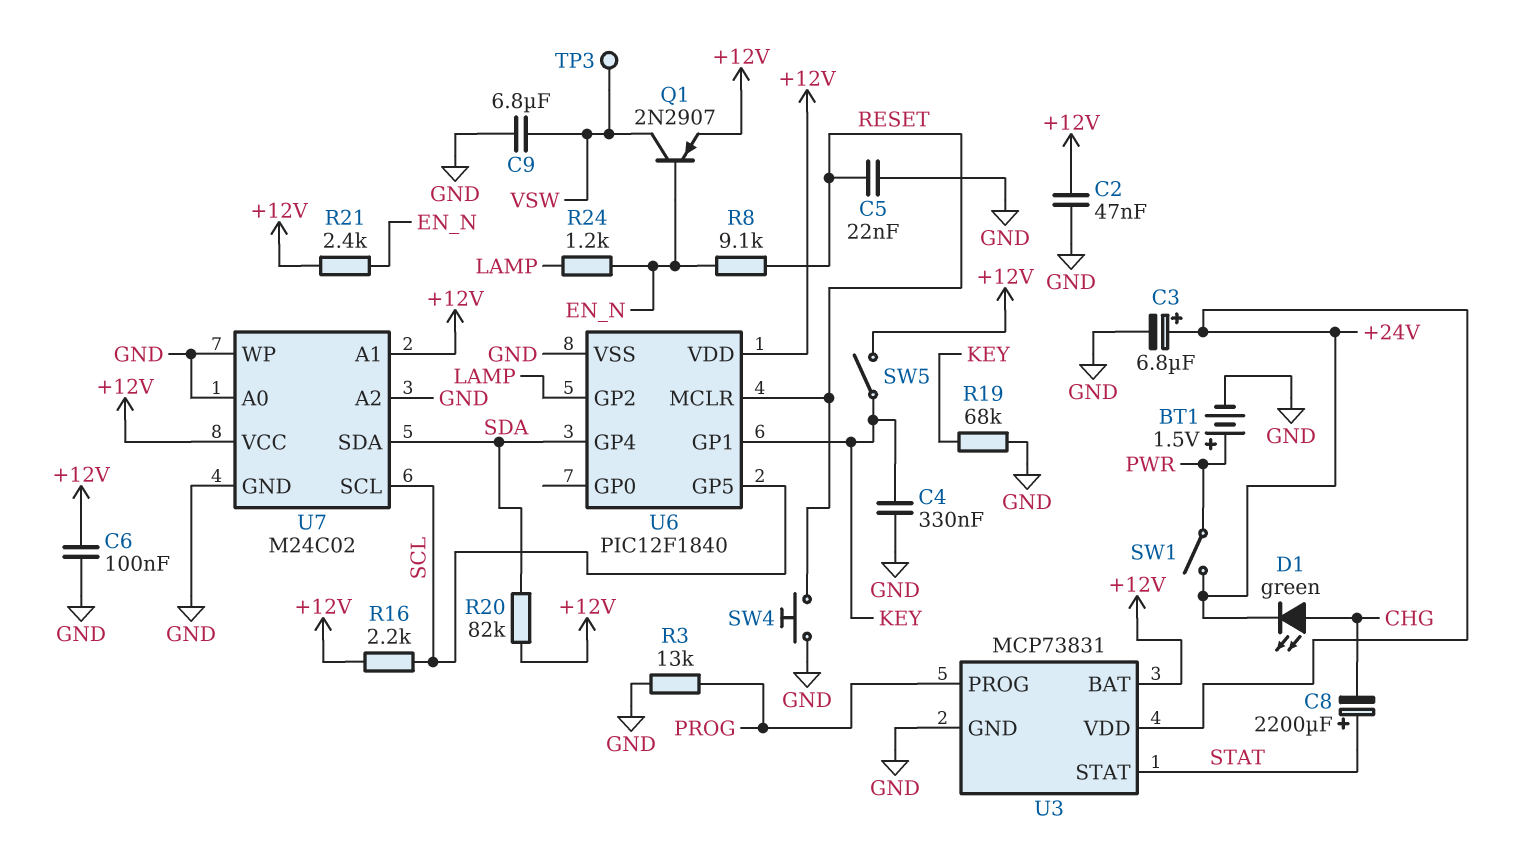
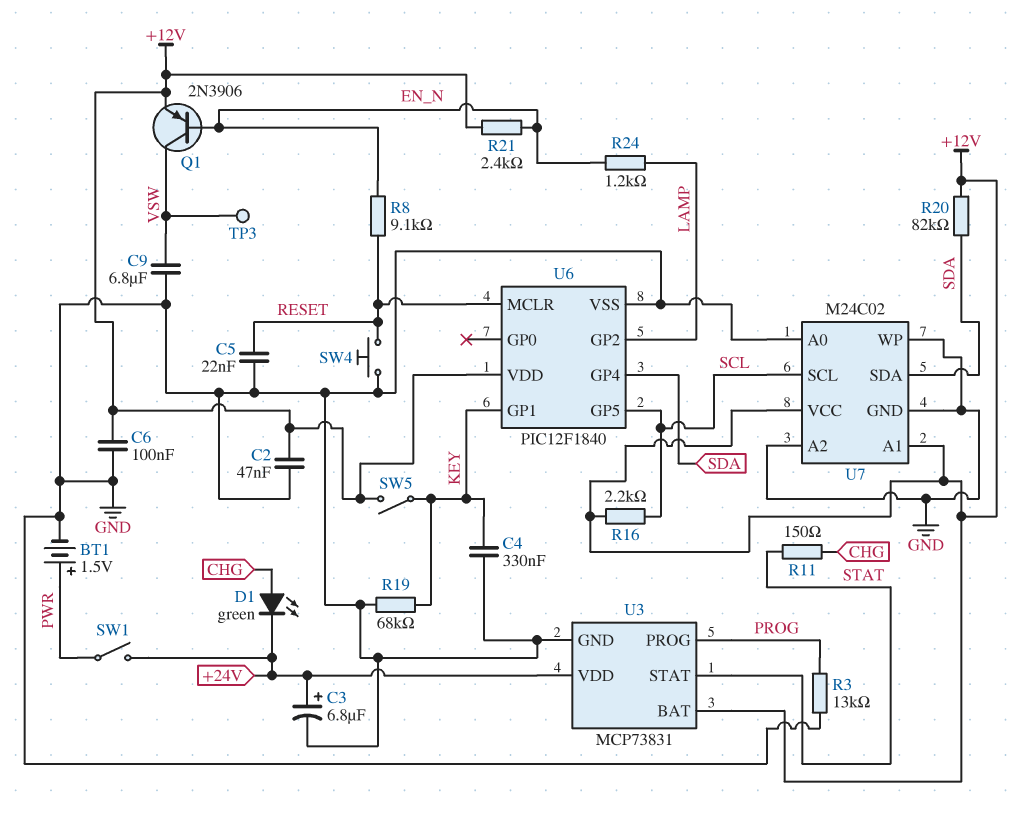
C8: 2200uF (plus STAT, minus CHG) -> none
Q1: PNP 2N2907 (B EN_N, C VSW, E +12V) -> PNP 2N3906 (B EN_N, C VSW, E +12V)
R11: none -> 150 (CHG, STAT)

